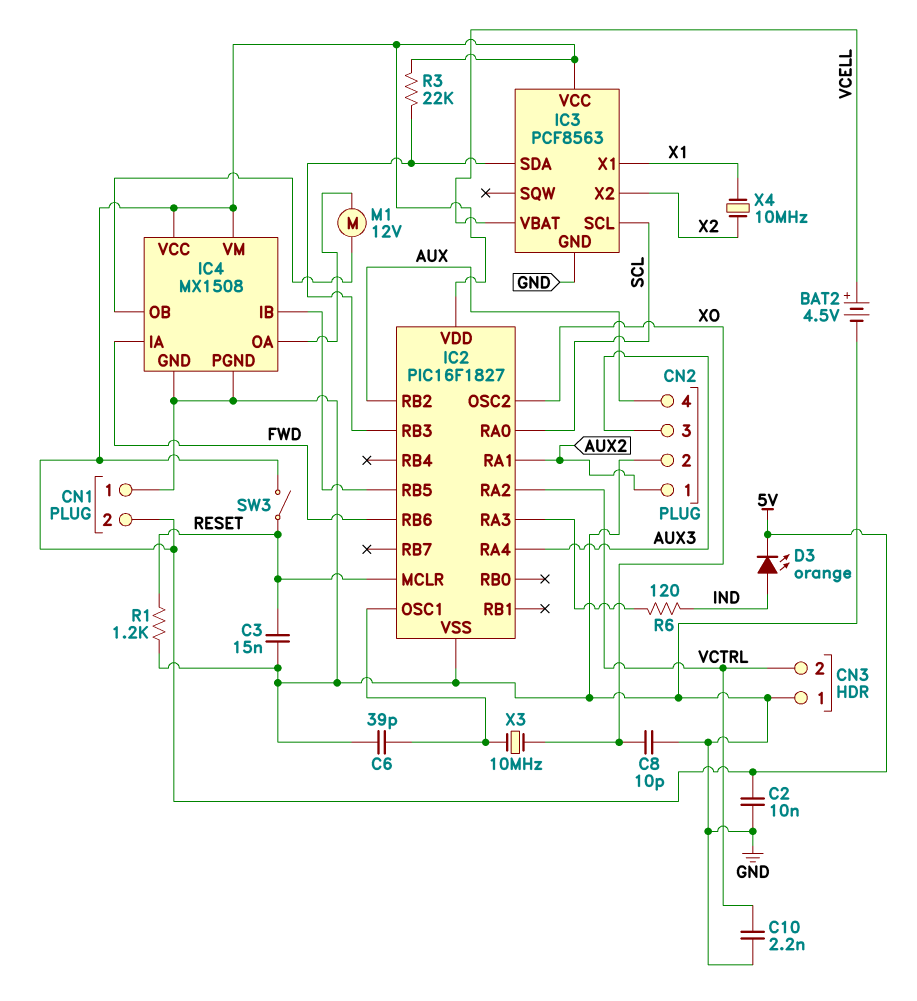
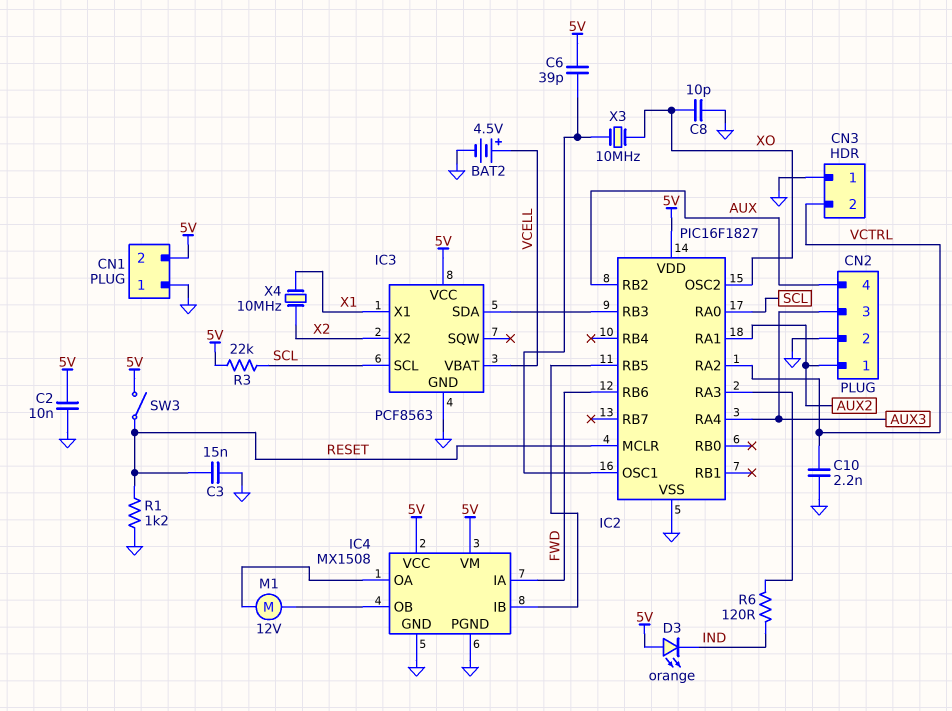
C6: 39pF (GND, IC2/OSC1) -> 39pF (5V, IC2/OSC1)
D3: LED orange (A IND, K 5V) -> LED orange (A 5V, K IND)
R3: 22k (5V, IC2/RB3) -> 22k (5V, SCL)

